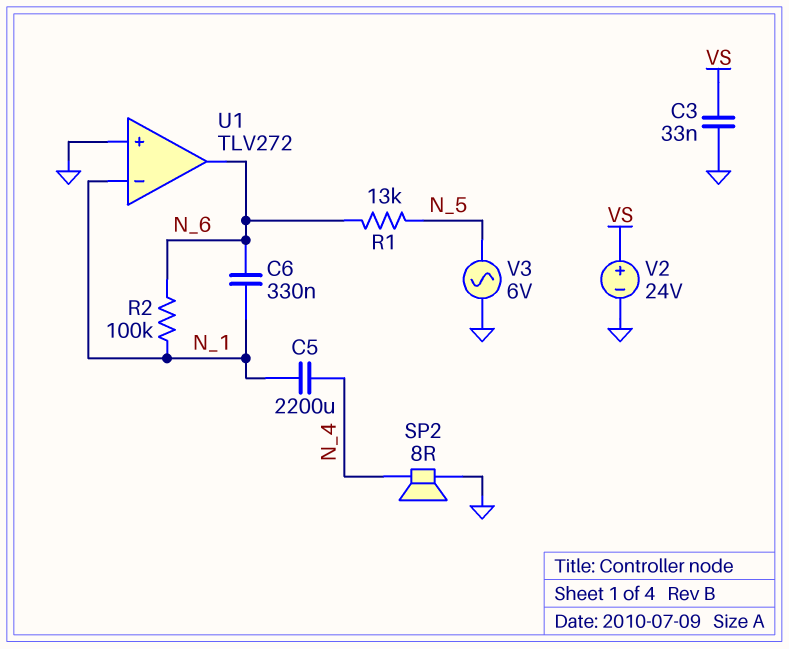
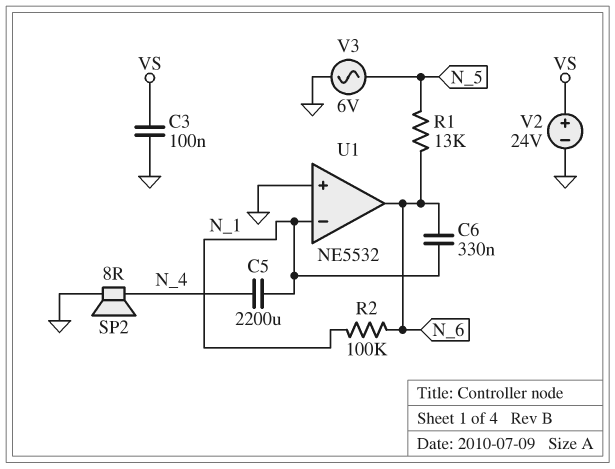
C3: 33nF (GND, VS) -> 100nF (GND, VS)
U1: TLV272 -> NE5532

